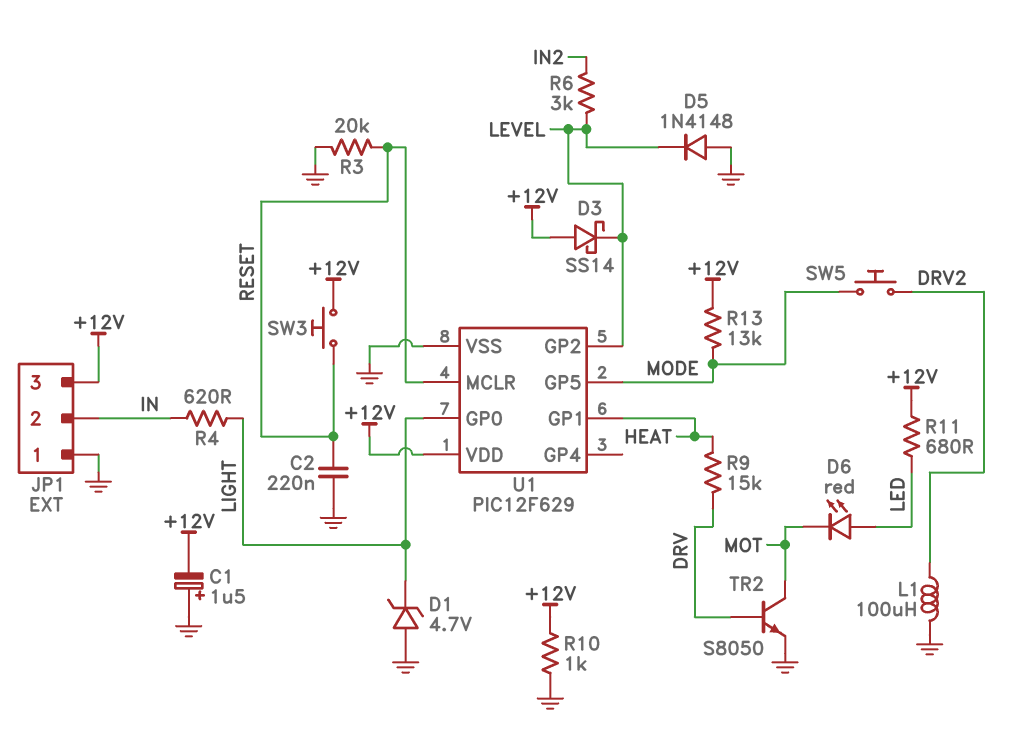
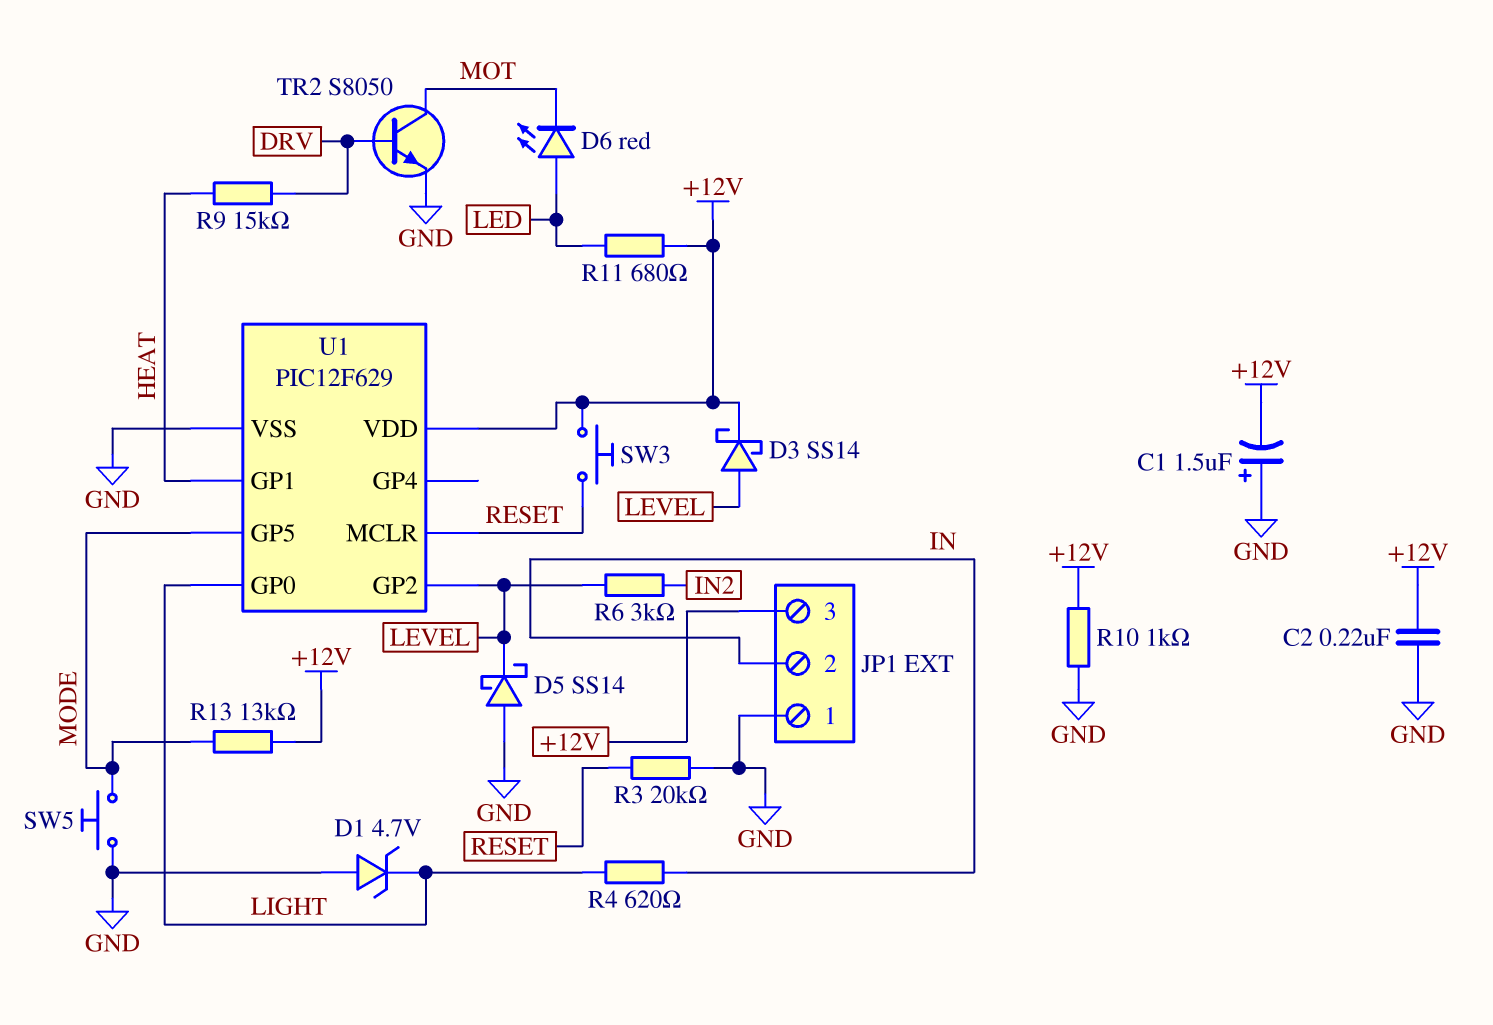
C2: 220nF (GND, RESET) -> 220nF (+12V, GND)
D3: schottky SS14 (A +12V, K LEVEL) -> schottky SS14 (A LEVEL, K +12V)
D5: diode 1N4148 (A GND, K LEVEL) -> schottky SS14 (A GND, K LEVEL)
L1: 100uH (DRV2, GND) -> none
SW5: button (DRV2, MODE) -> button (GND, MODE)

